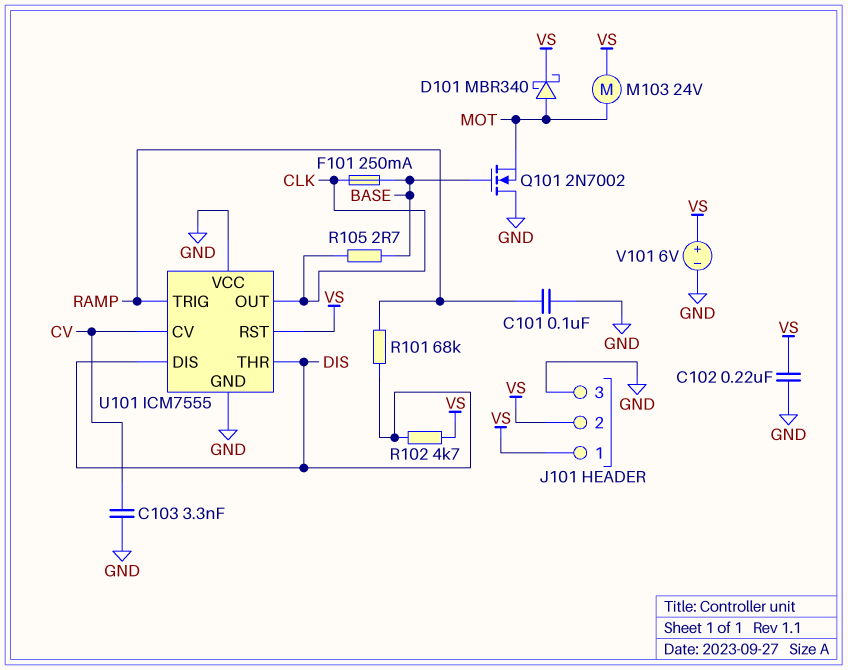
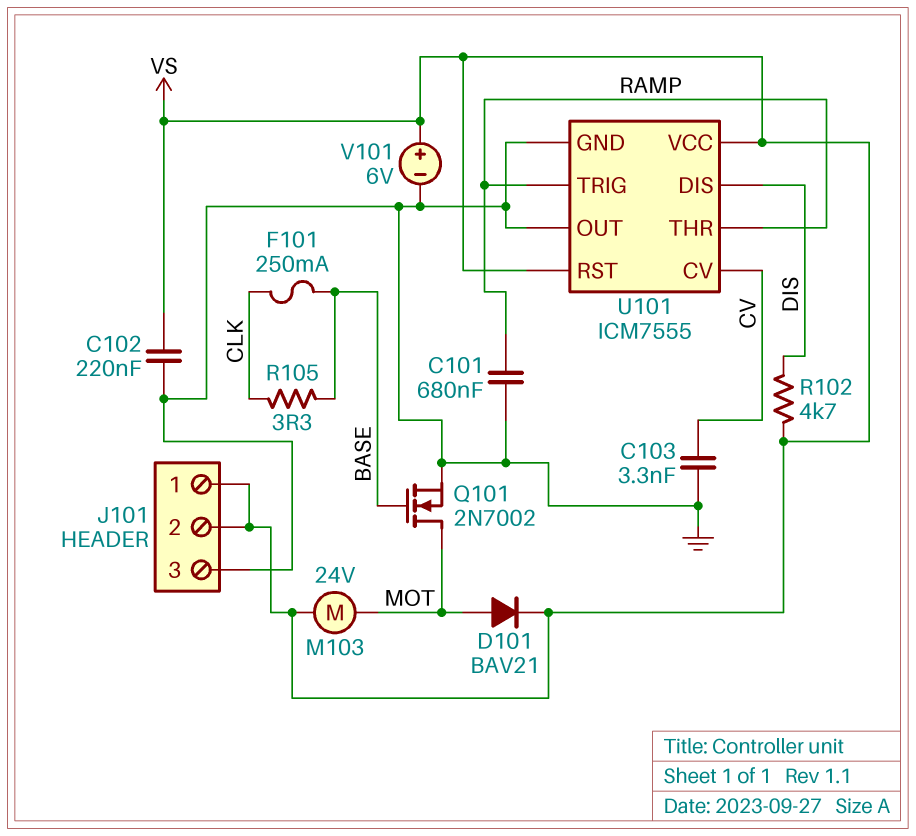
C101: 100nF (GND, RAMP) -> 680nF (GND, RAMP)
D101: schottky MBR340 (A MOT, K VS) -> diode BAV21 (A MOT, K VS)
Q101: NMOS 2N7002 (G BASE, D GND, S MOT) -> NMOS 2N7002 (G BASE, D MOT, S GND)
R101: 68k (DIS, RAMP) -> none
R105: 2.7 (BASE, CLK) -> 3.3 (BASE, CLK)
U101 pin OUT: CLK -> GND
U101 pin THR: DIS -> RAMP
U101 pin VCC: GND -> VS

